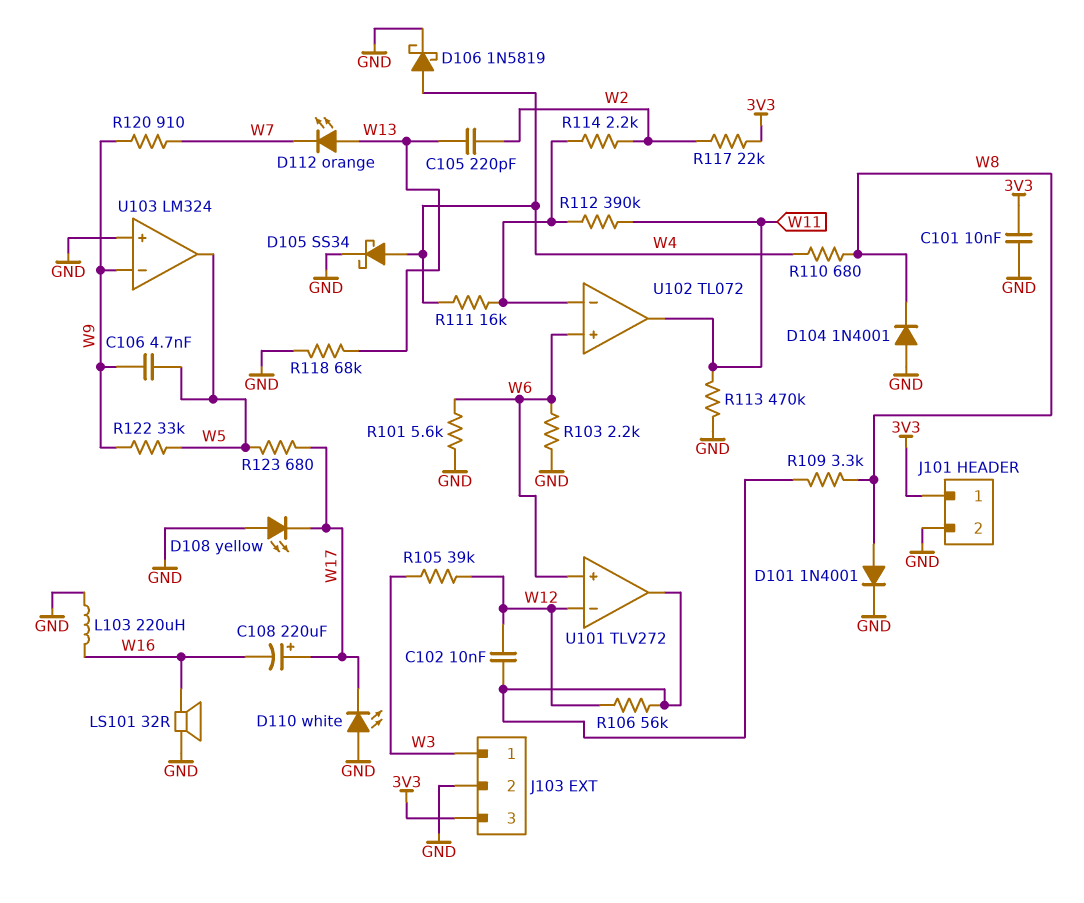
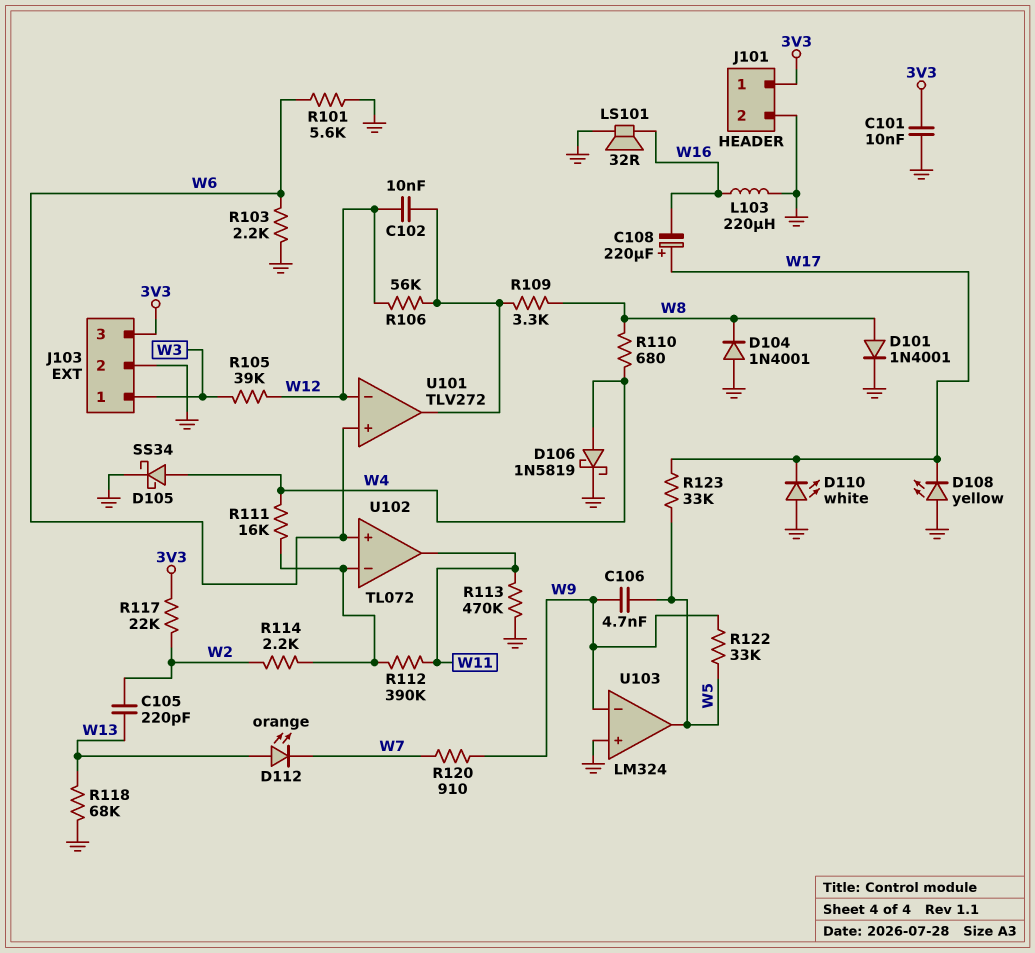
R123: 680 (W5, W17) -> 33k (W5, W17)

